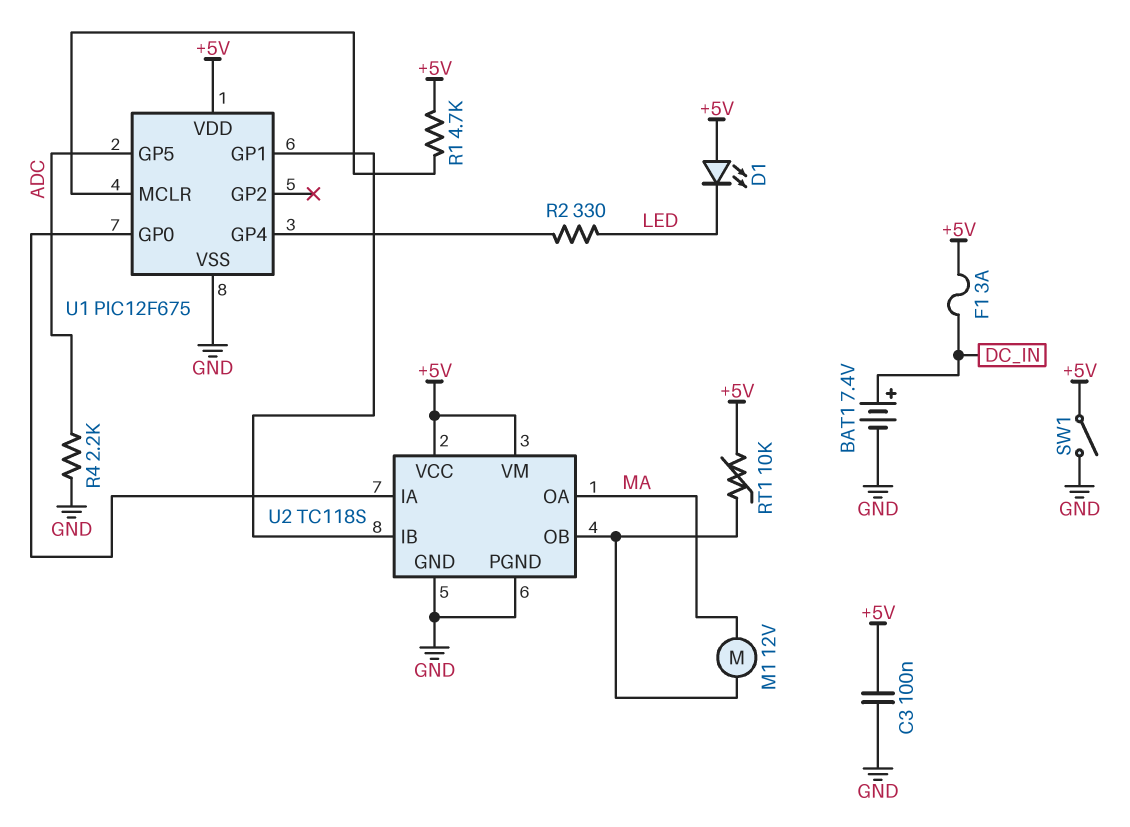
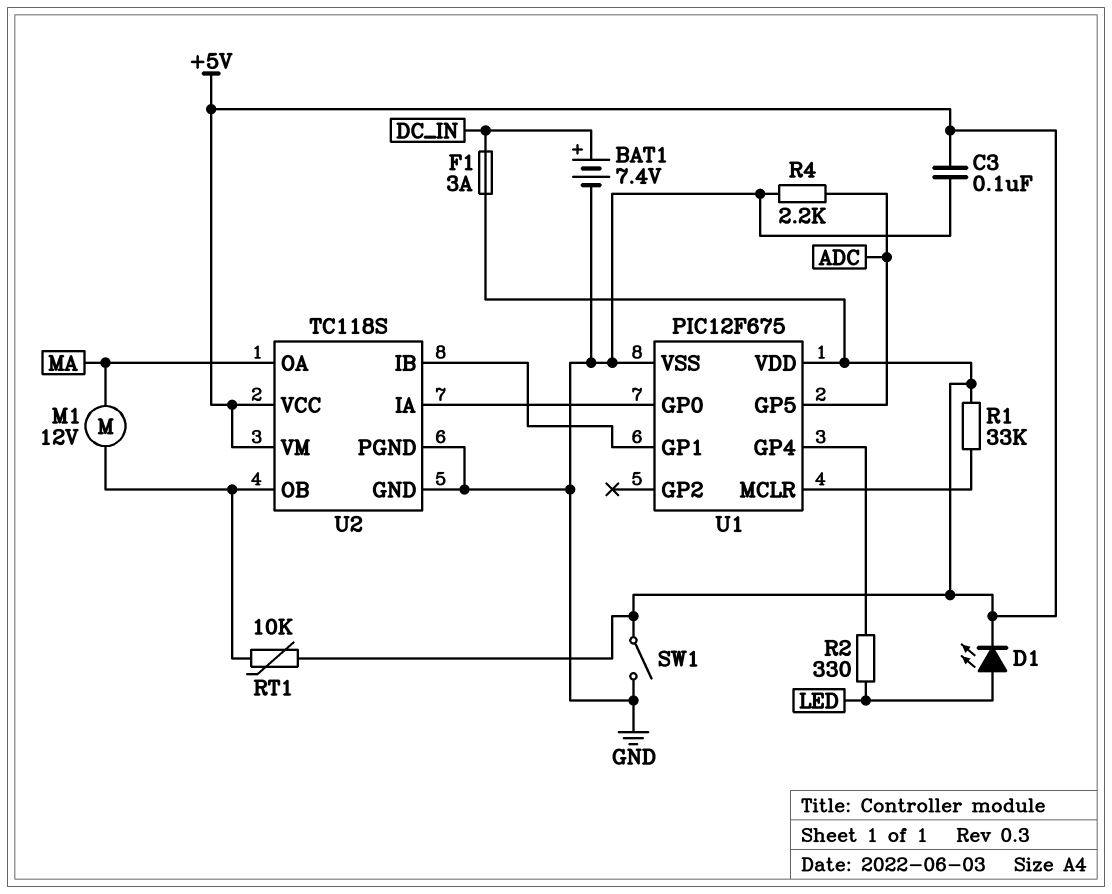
D1: LED (A +5V, K LED) -> LED (A LED, K +5V)
R1: 4.7k (+5V, U1/MCLR) -> 33k (+5V, U1/MCLR)

